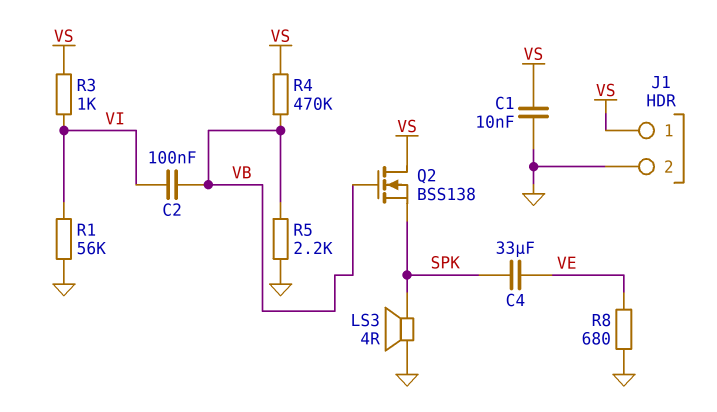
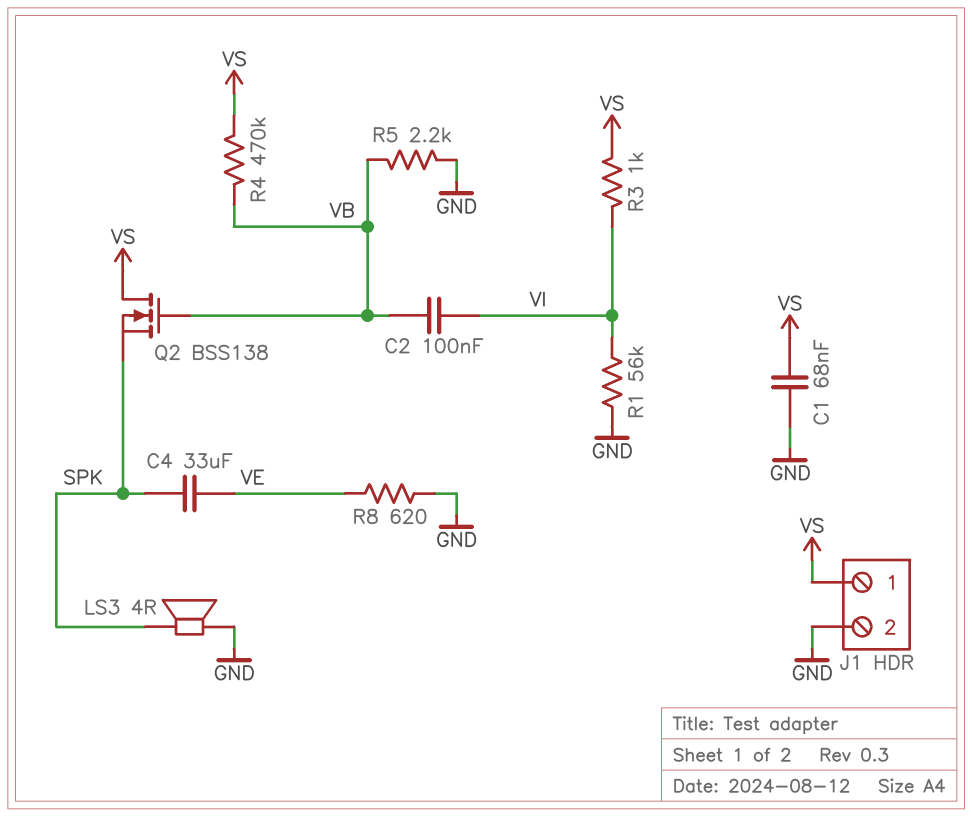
C1: 10nF (GND, VS) -> 68nF (GND, VS)
R8: 680 (GND, VE) -> 620 (GND, VE)

